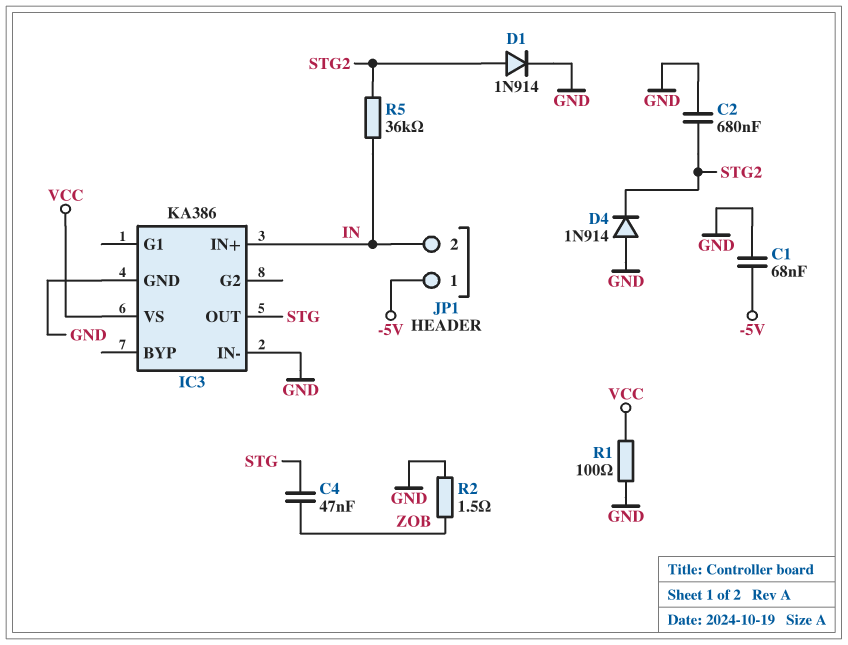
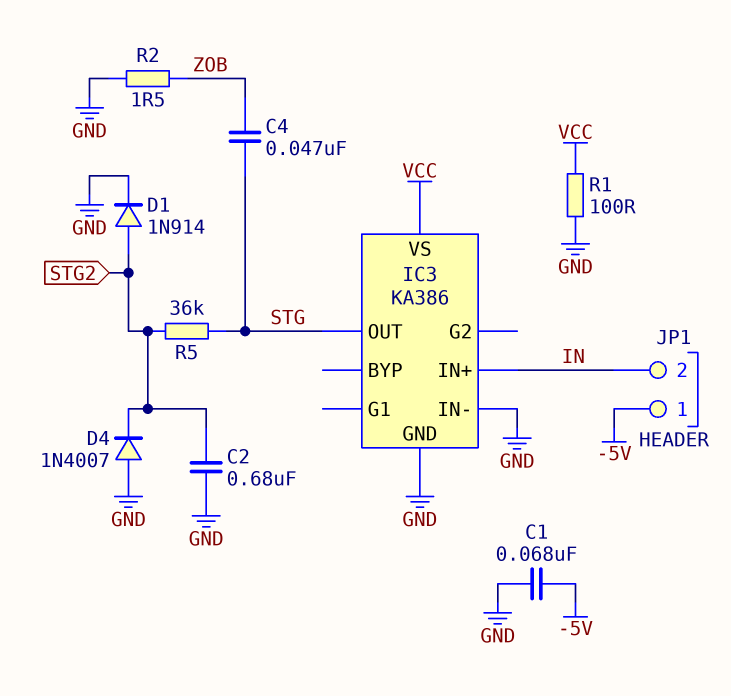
D4: diode 1N914 (A GND, K STG2) -> diode 1N4007 (A GND, K STG2)
R5: 36k (IN, STG2) -> 36k (STG, STG2)

